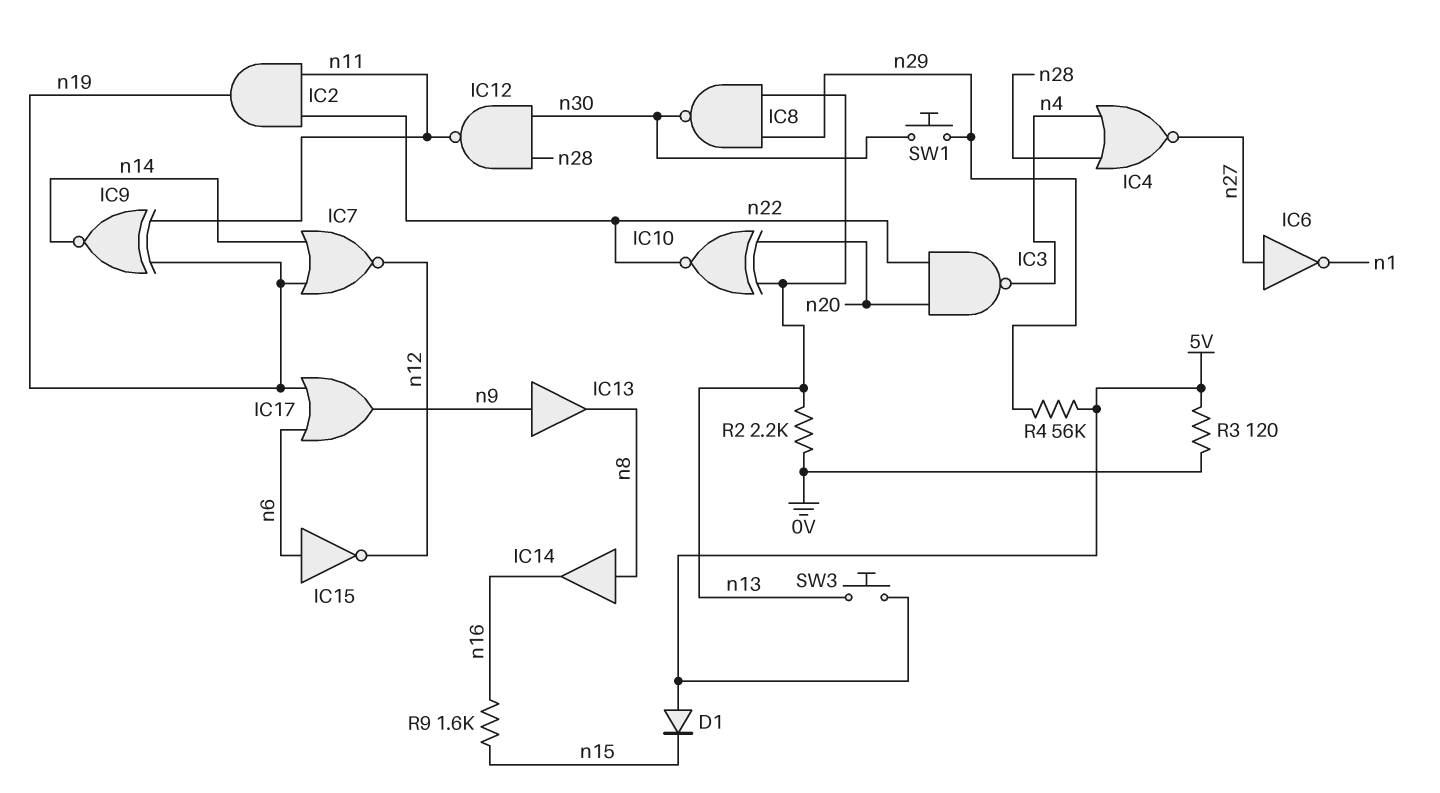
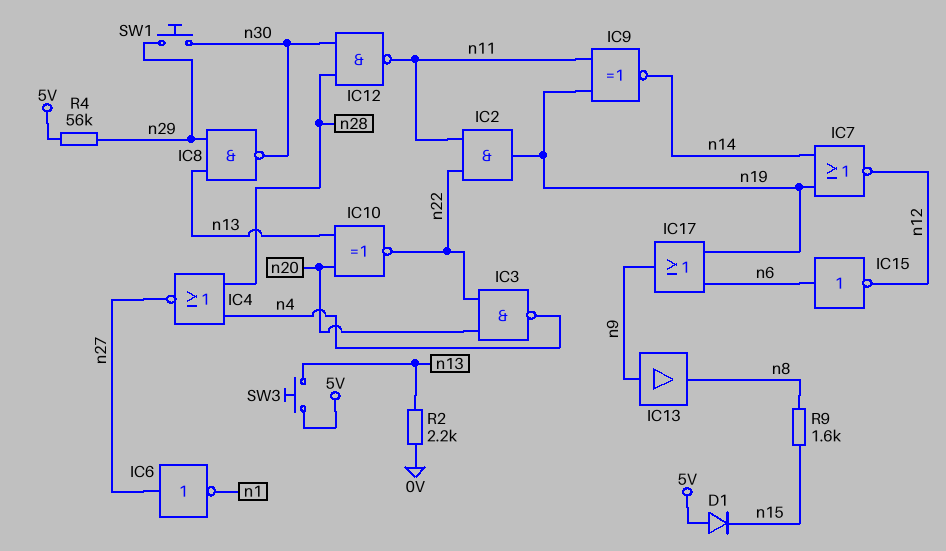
IC14: buffer (in n8, out n16) -> none
R3: 120 (0V, 5V) -> none
R9: 1.6k (n15, n16) -> 1.6k (n8, n15)

